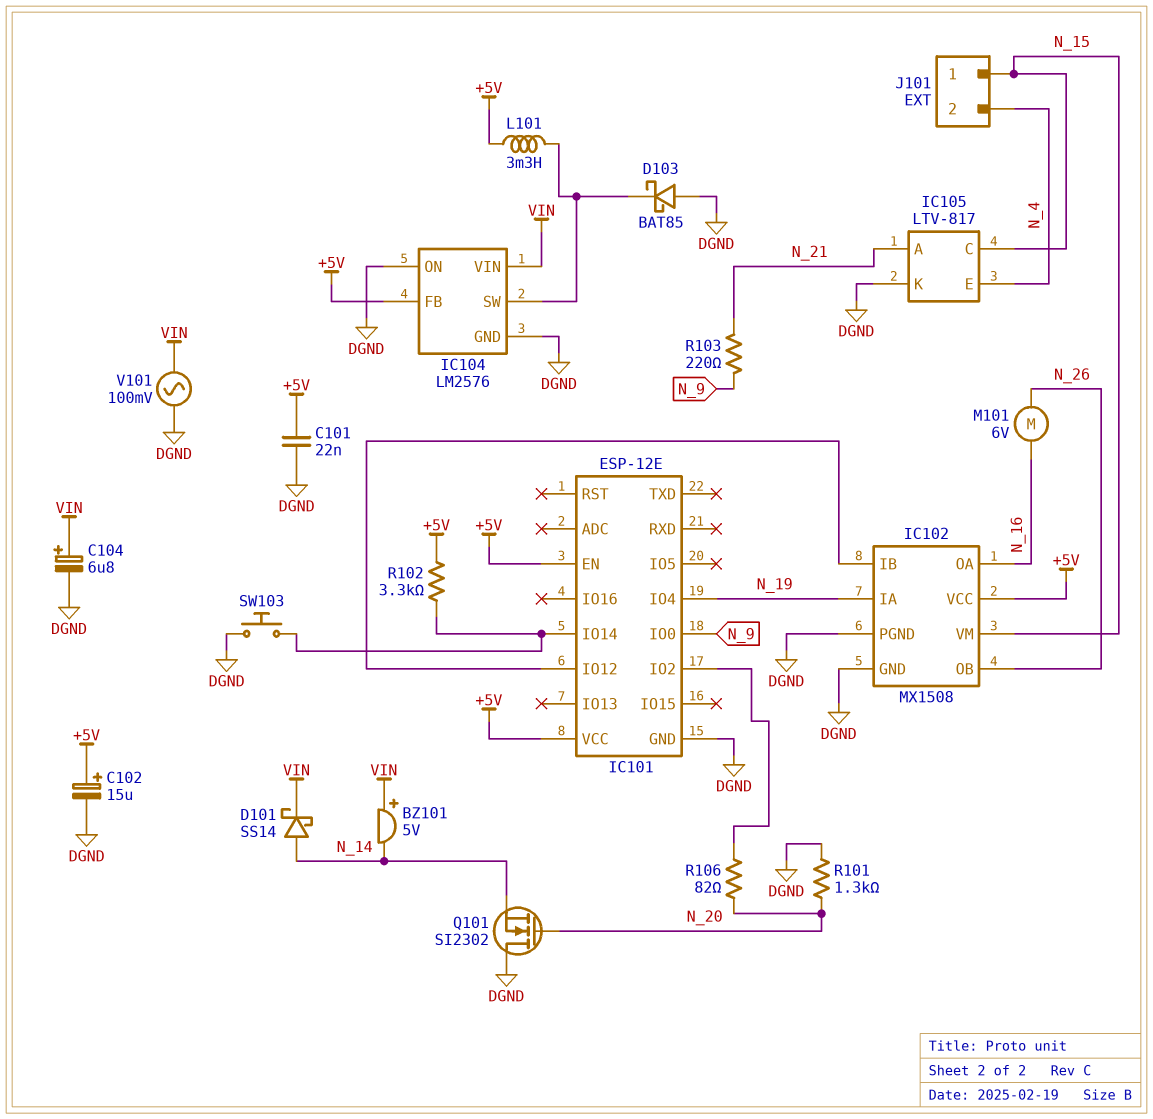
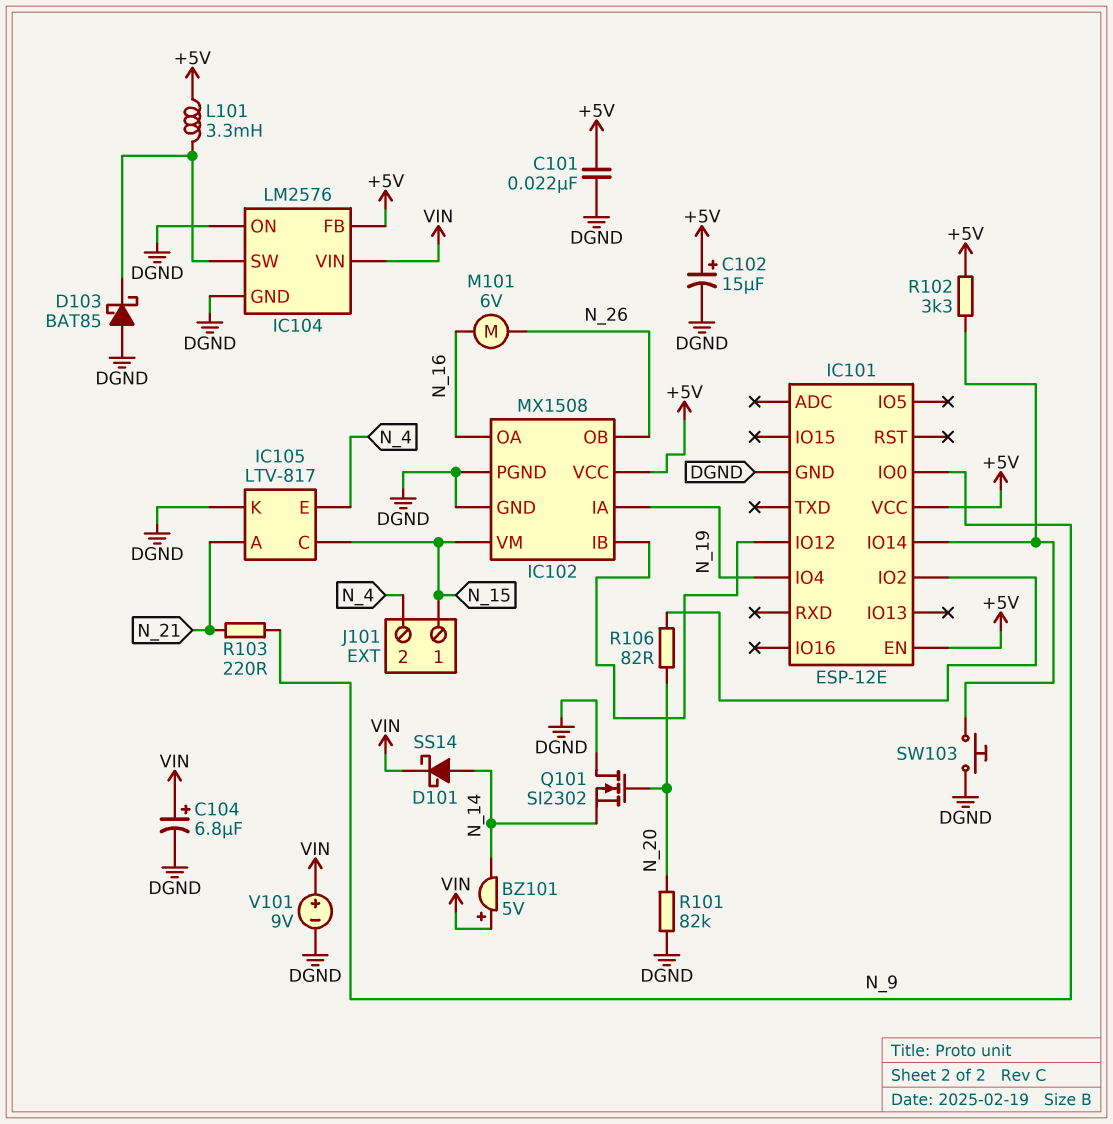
R101: 1.3k (DGND, N_20) -> 82k (DGND, N_20)
V101: AC 100mV (DGND, VIN) -> 9V (plus VIN, minus DGND)

